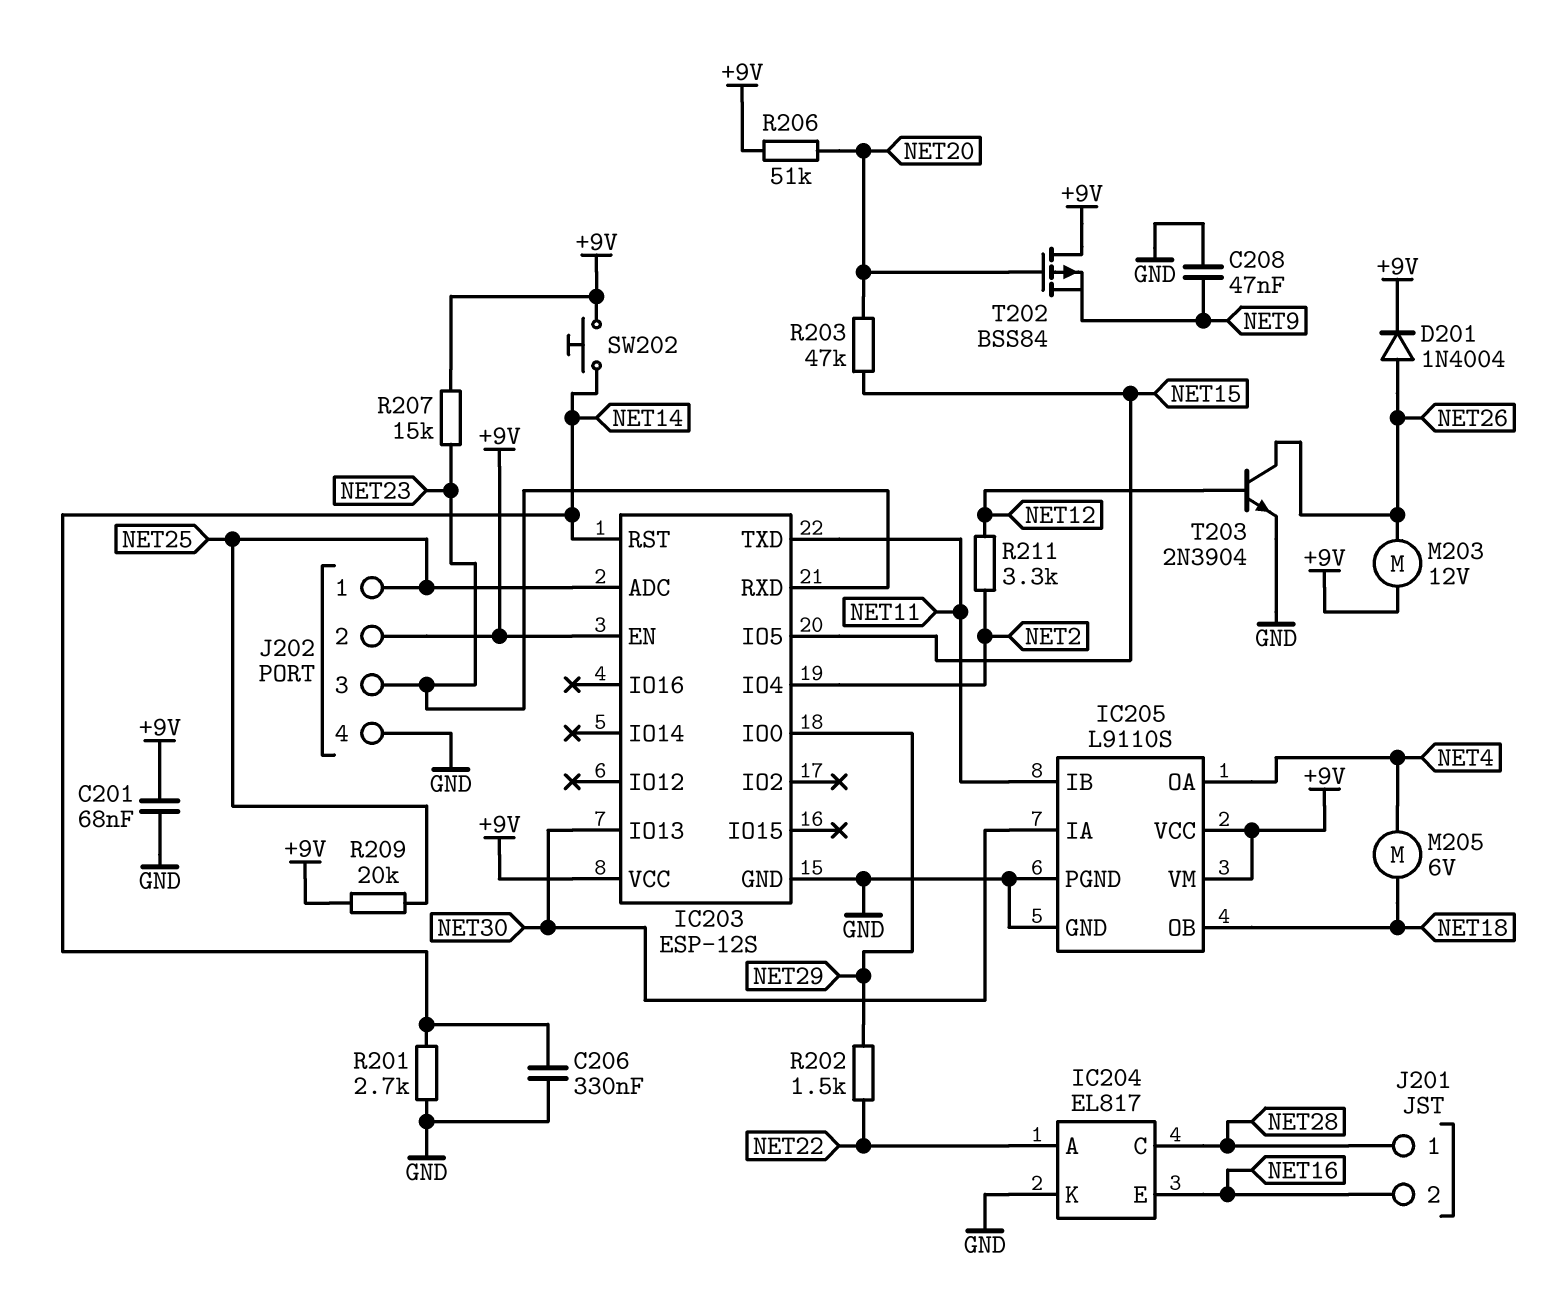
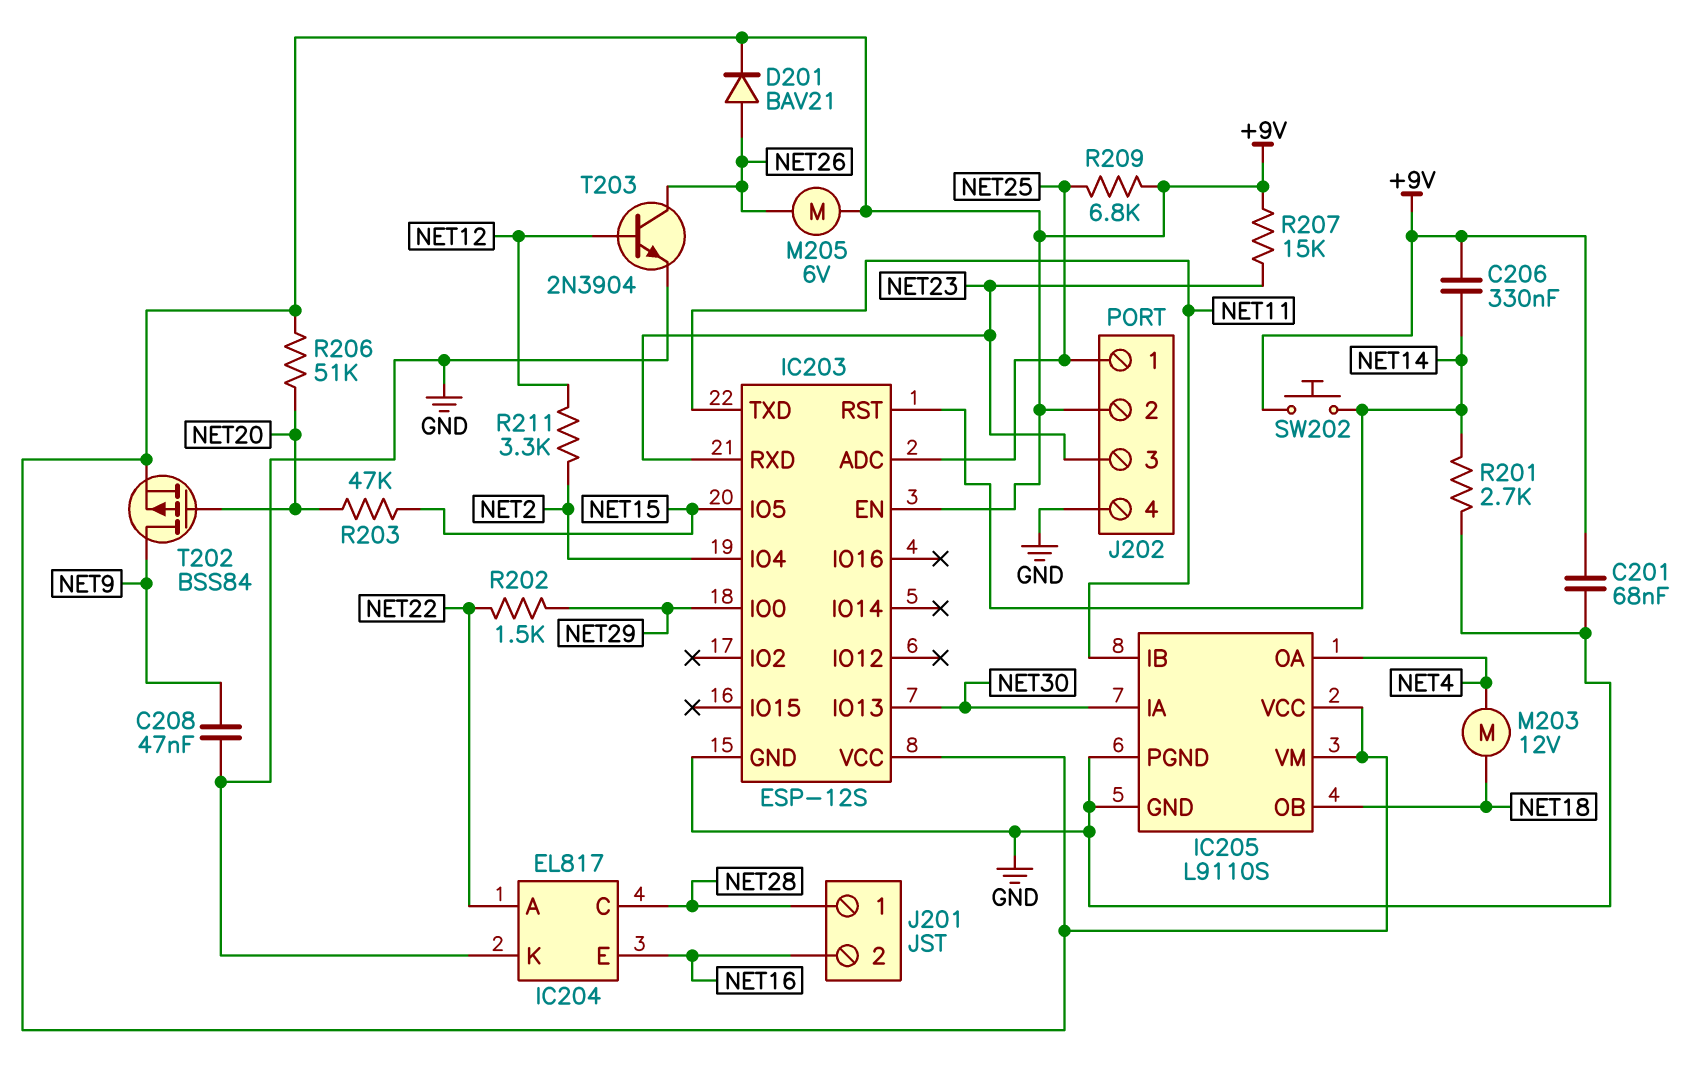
C206: 330nF (GND, NET14) -> 330nF (+9V, NET14)
D201: diode 1N4004 (A NET26, K +9V) -> diode BAV21 (A NET26, K +9V)
M203: motor 12V (+9V, NET26) -> motor 12V (NET4, NET18)
M205: motor 6V (NET4, NET18) -> motor 6V (+9V, NET26)
R209: 20k (+9V, NET25) -> 6.8k (+9V, NET25)
T202: PMOS BSS84 (G NET20, D +9V, S NET9) -> PMOS BSS84 (G NET20, D NET9, S +9V)

